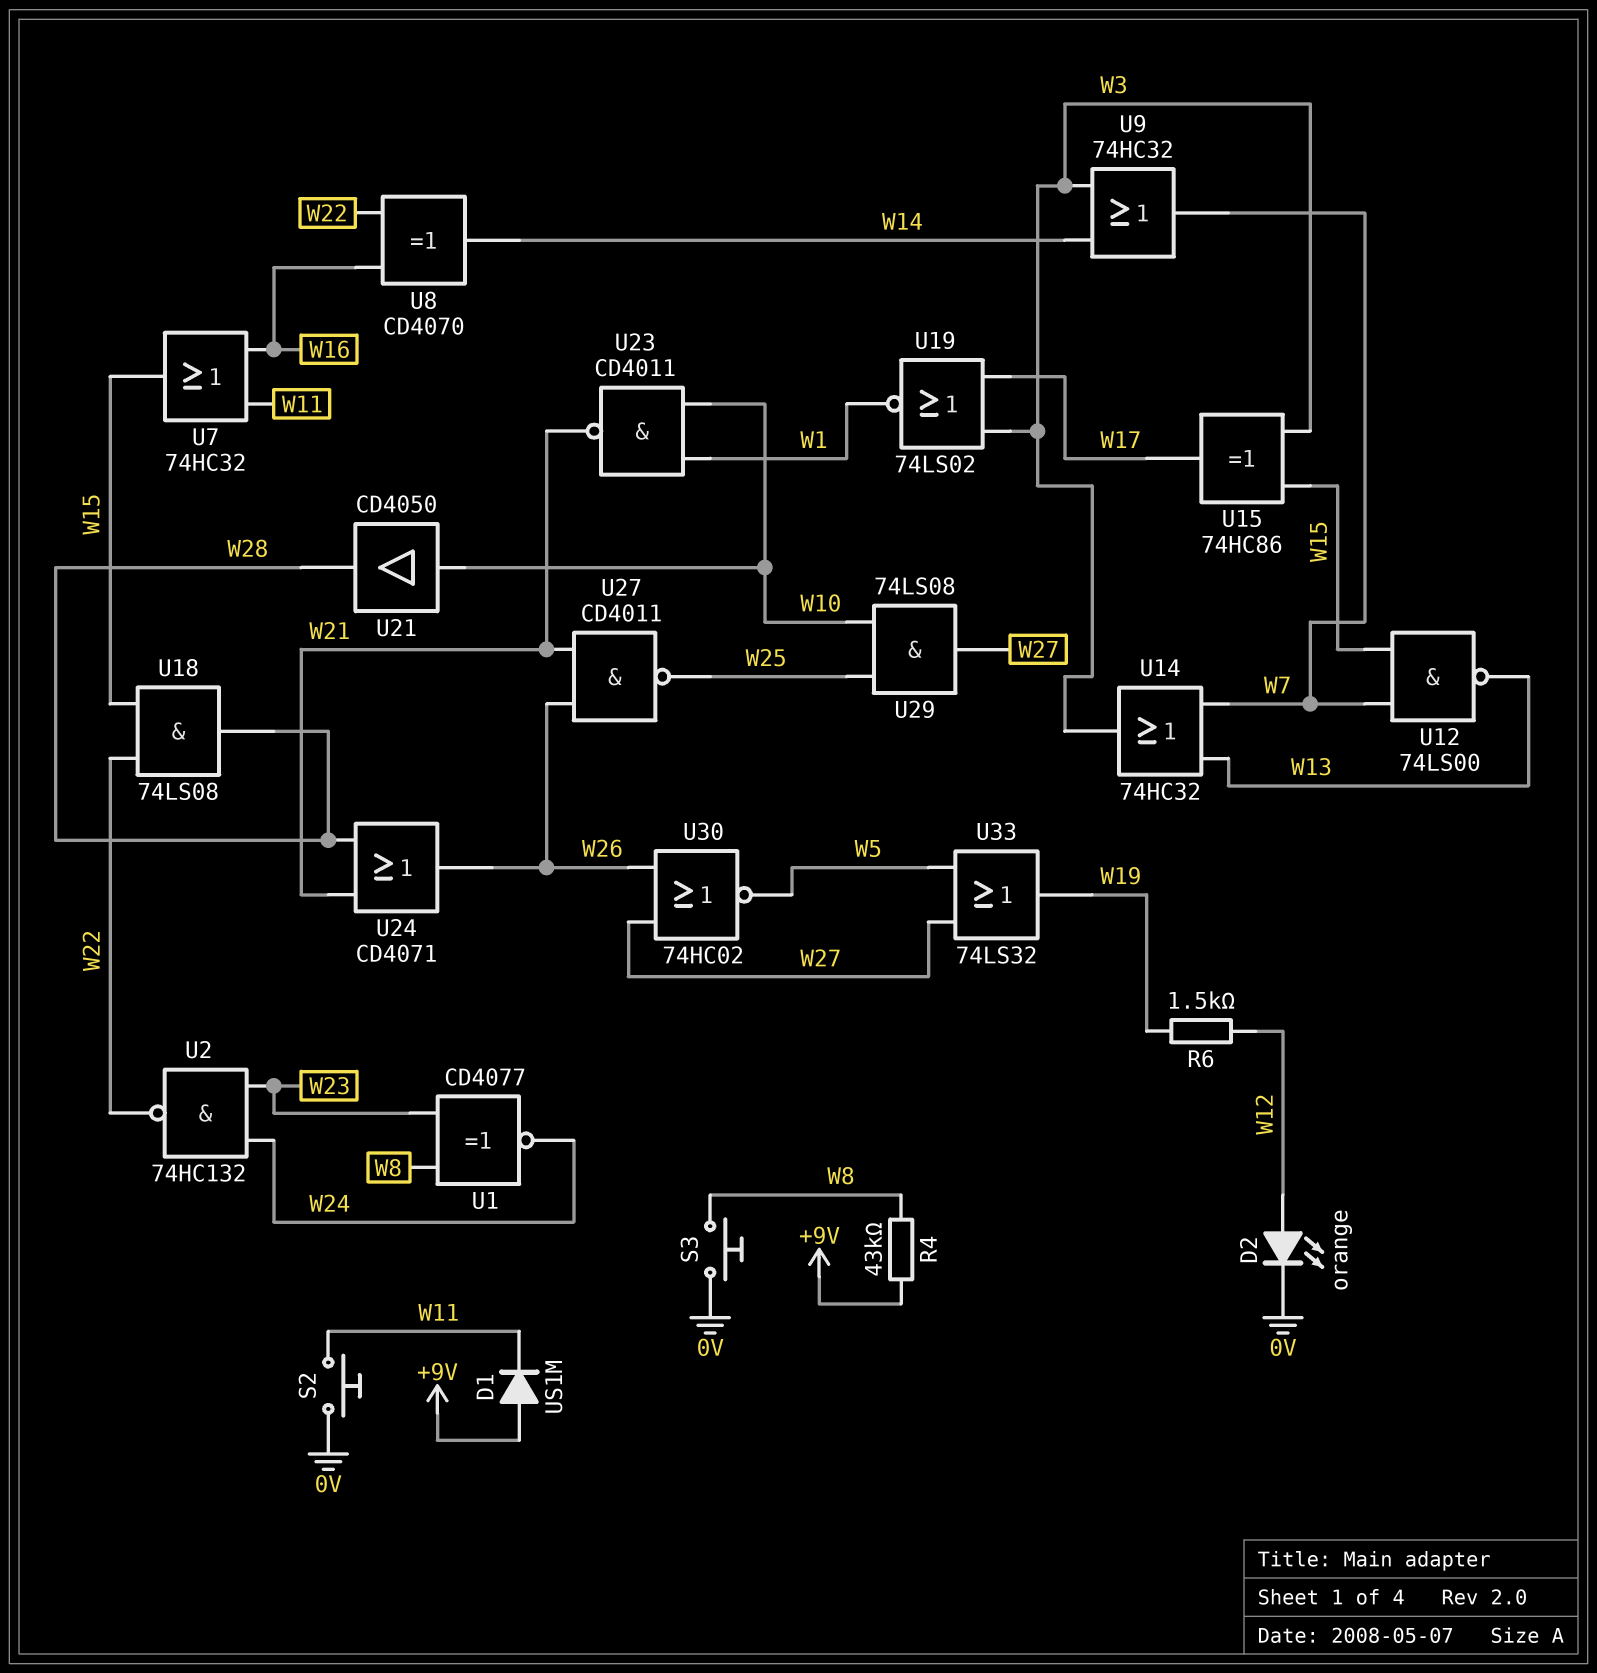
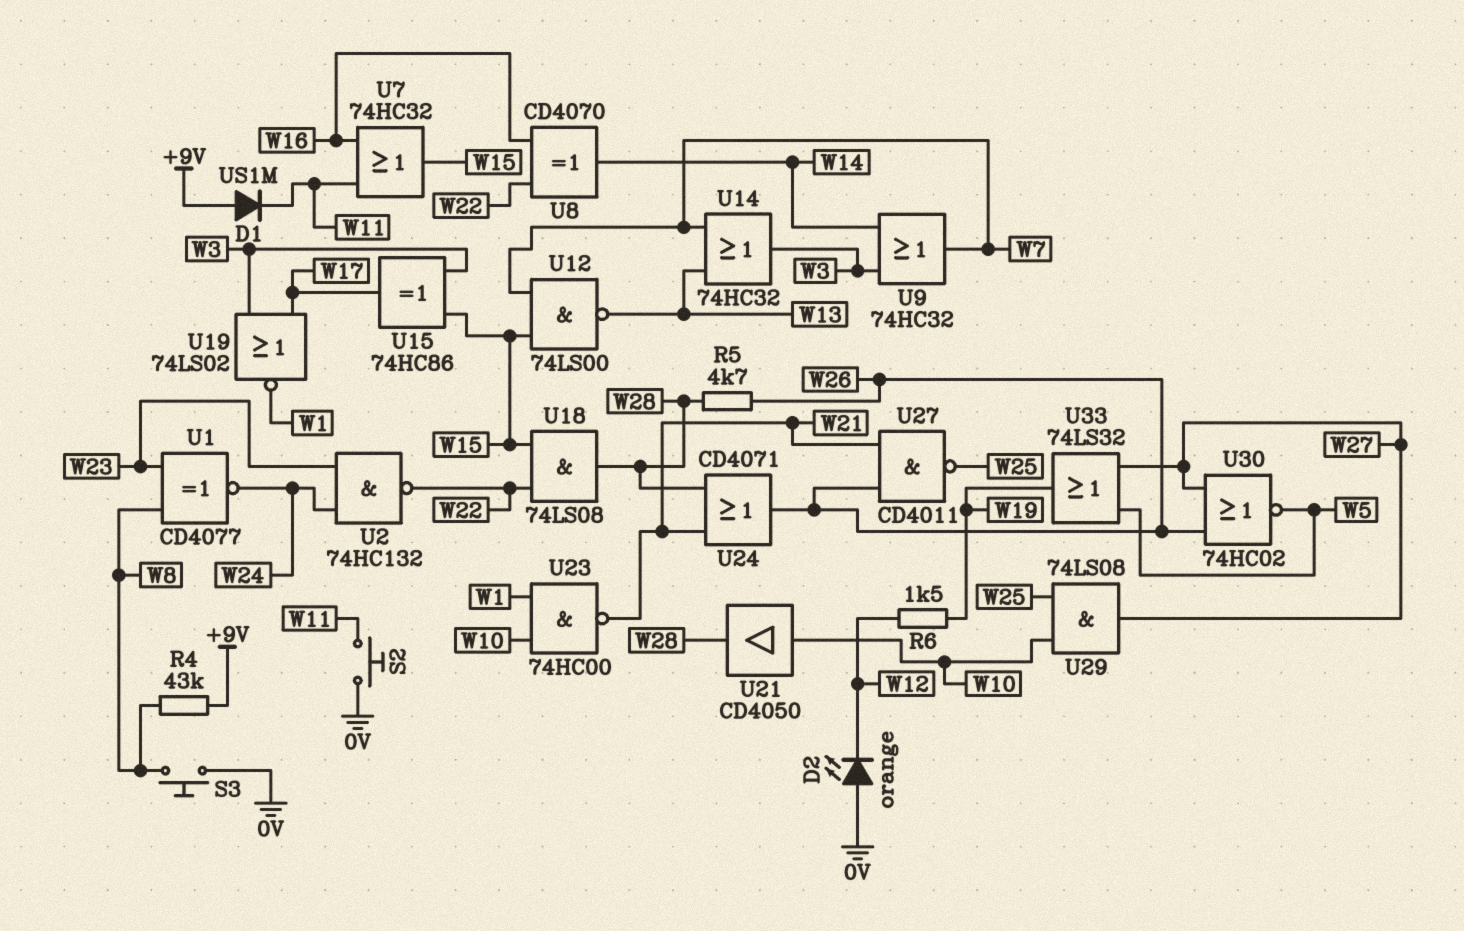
D2: LED orange (A W12, K 0V) -> LED orange (A 0V, K W12)
R5: none -> 4.7k (W26, W28)
U23: NAND CD4011 (in W1, in W10, out W21) -> NAND 74HC00 (in W1, in W10, out W21)

